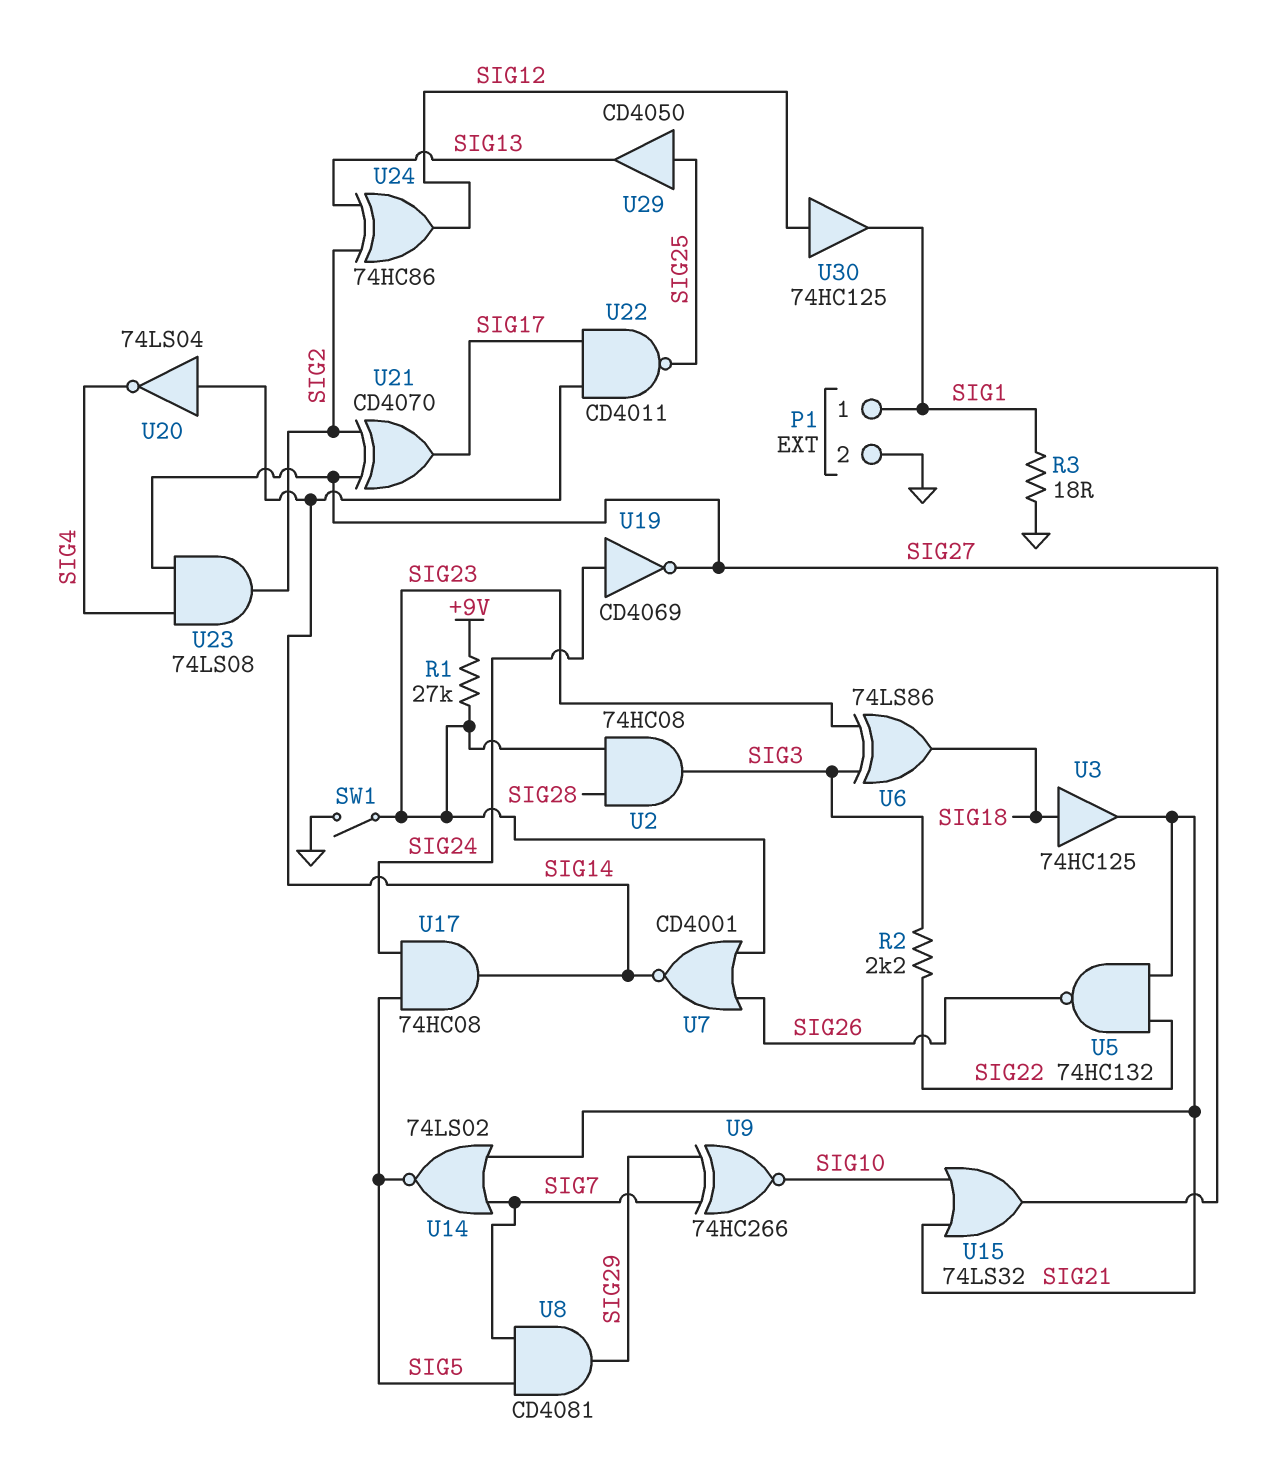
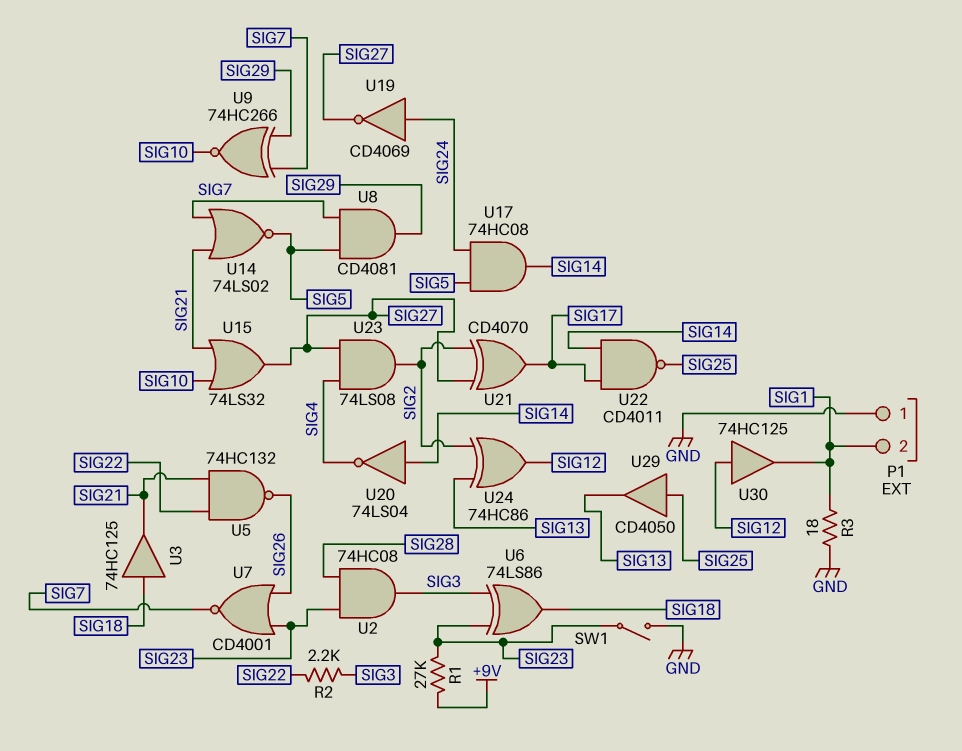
P1 pin 1: SIG1 -> GND
P1 pin 2: GND -> SIG1
U7: NOR CD4001 (in SIG23, in SIG26, out SIG14) -> NOR CD4001 (in SIG23, in SIG26, out SIG7)

